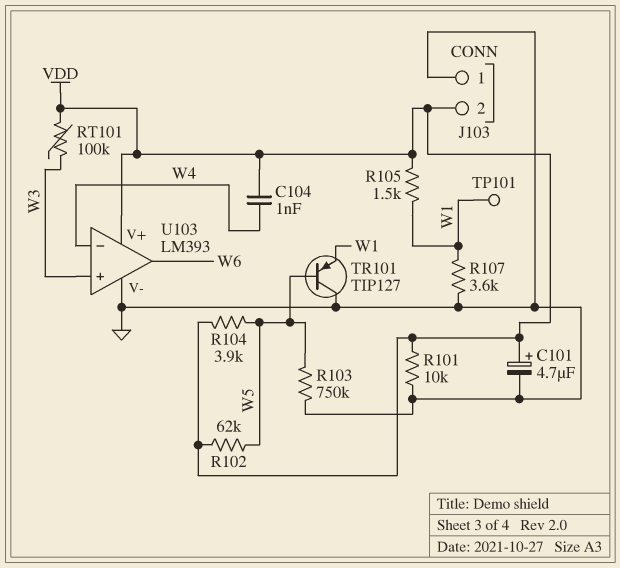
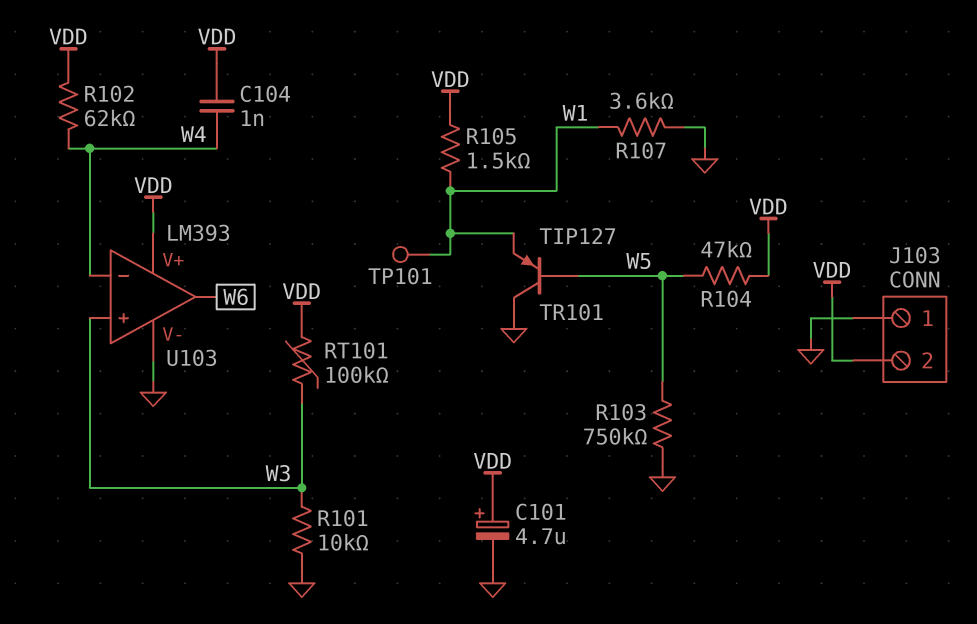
R101: 10k (GND, VDD) -> 10k (GND, W3)
R102: 62k (VDD, W5) -> 62k (VDD, W4)
R104: 3.9k (VDD, W5) -> 47k (VDD, W5)

